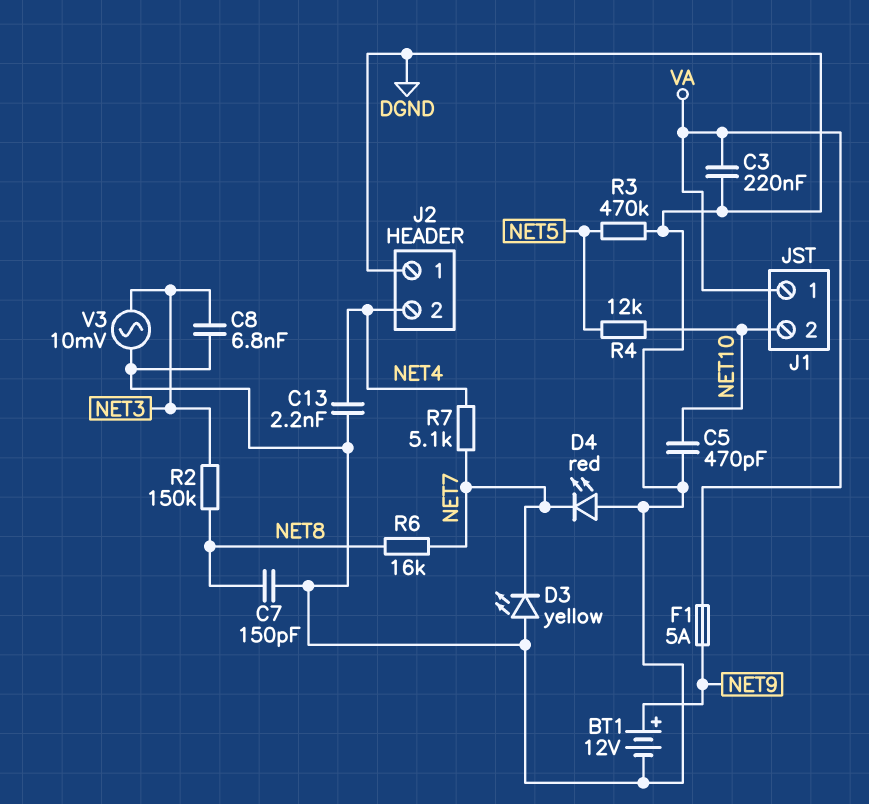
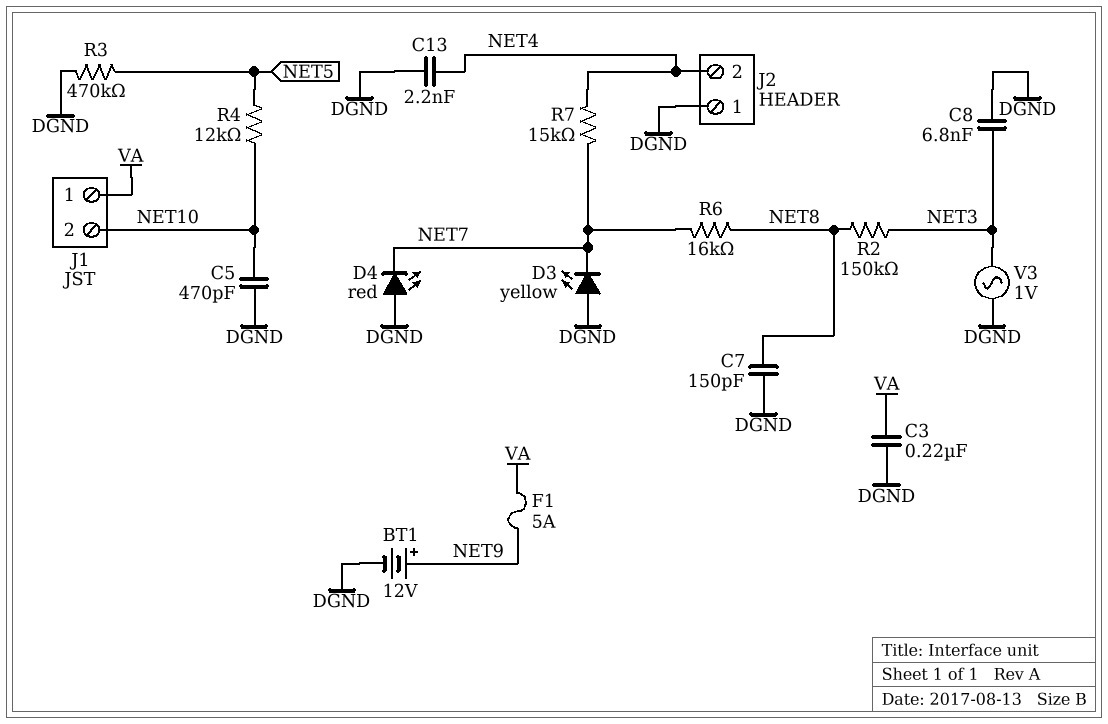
R7: 5.1k (NET4, NET7) -> 15k (NET4, NET7)
V3: AC 10mV (DGND, NET3) -> AC 1V (DGND, NET3)

